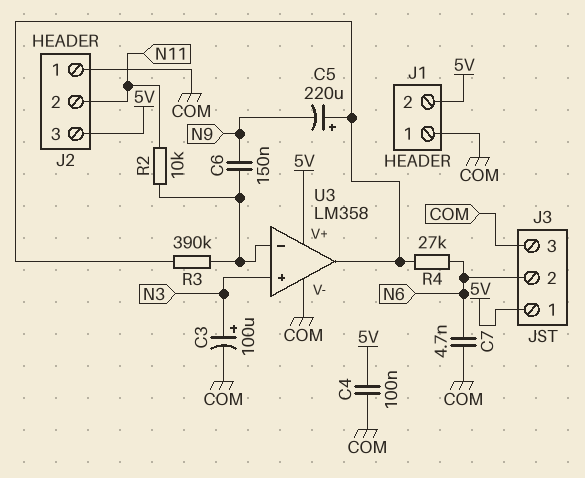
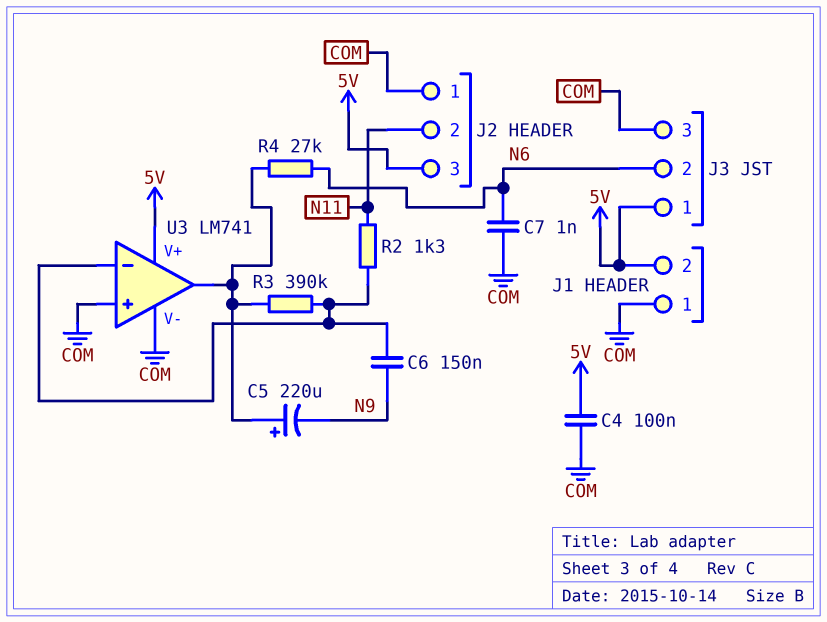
C3: 100uF (plus N3, minus COM) -> none
C7: 4.7nF (COM, N6) -> 1nF (COM, N6)
R2: 10k (N11, U3/in-) -> 1.3k (N11, U3/in-)
U3: LM358 -> LM741
U3 pin in+: N3 -> COM

